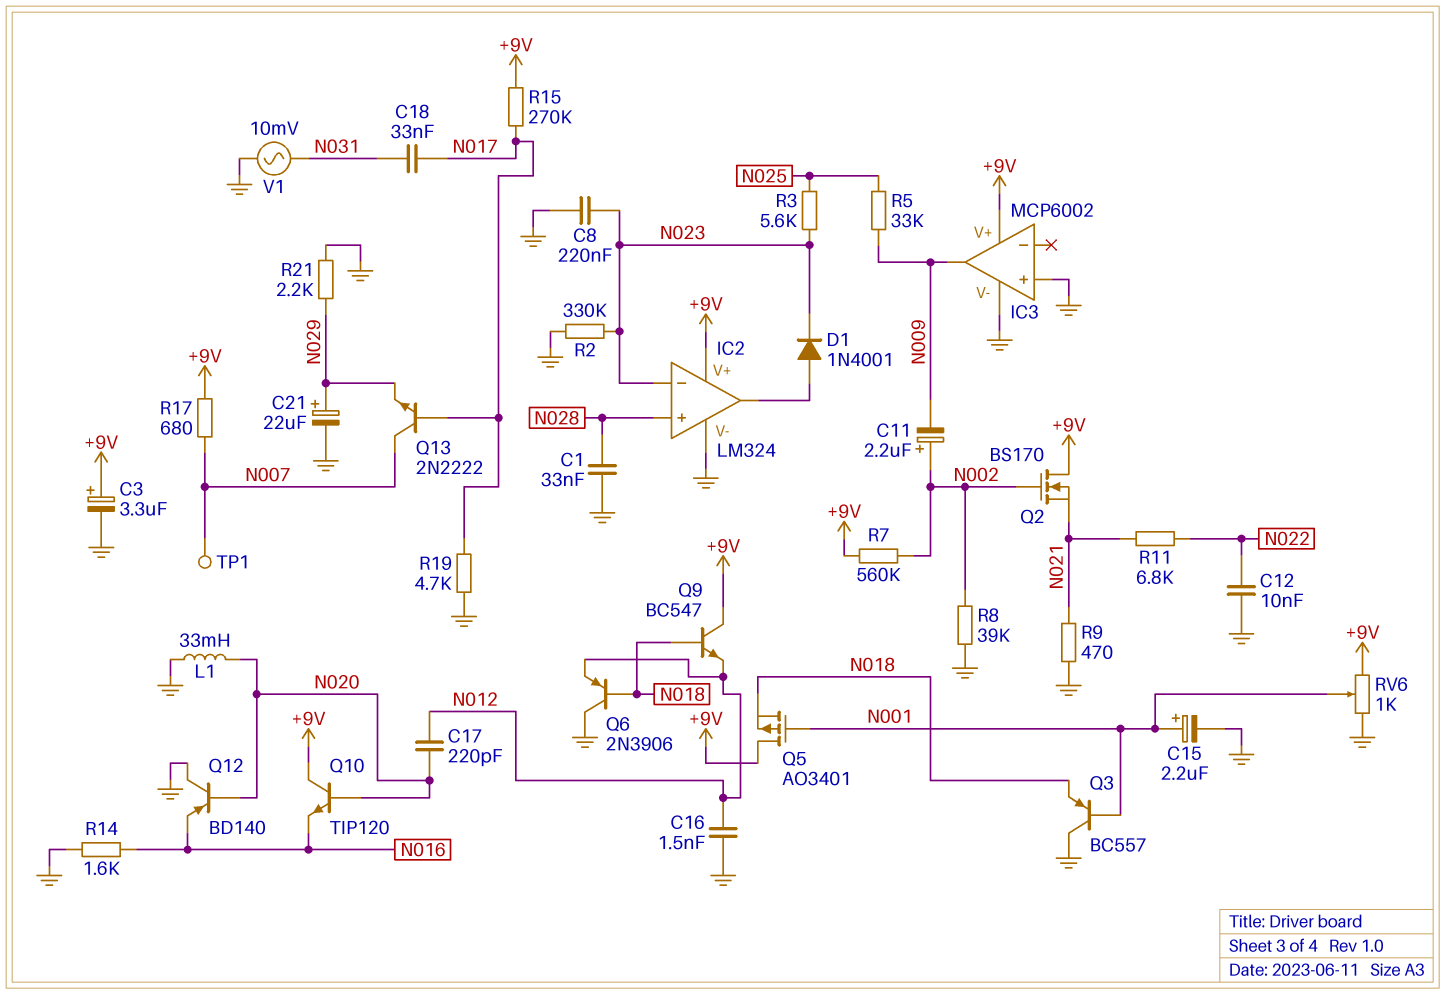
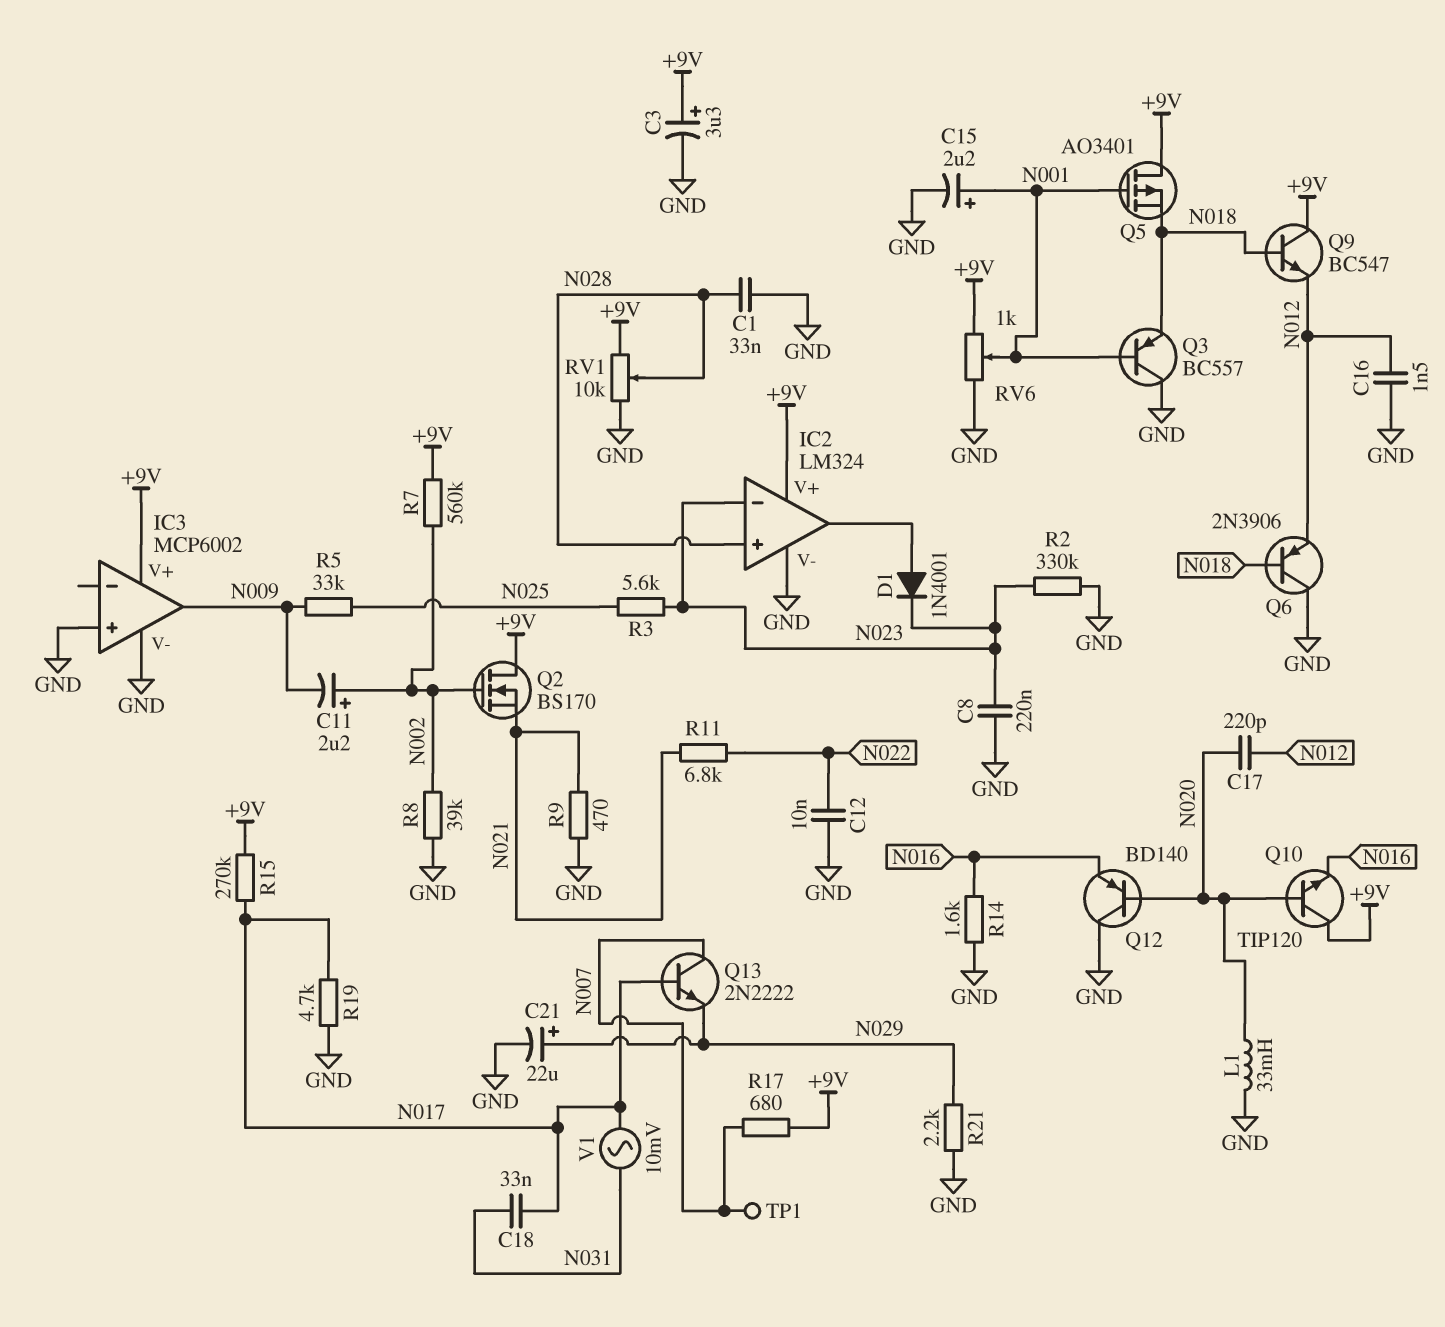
RV1: none -> 10k (+9V, GND, wiper N028)
V1: AC 10mV (GND, N031) -> AC 10mV (N017, N031)

